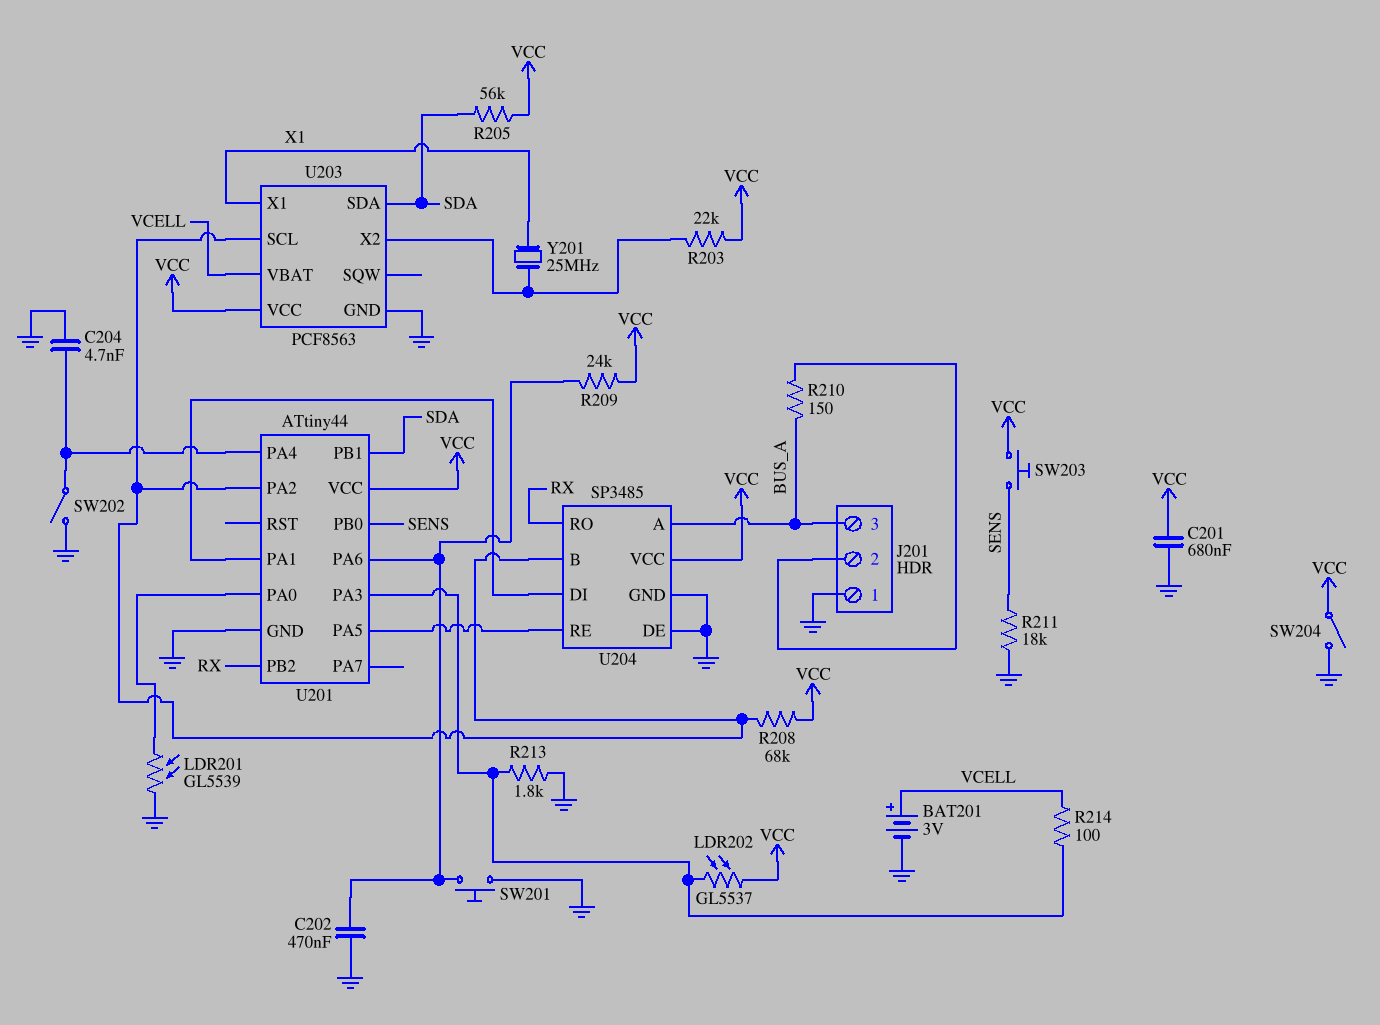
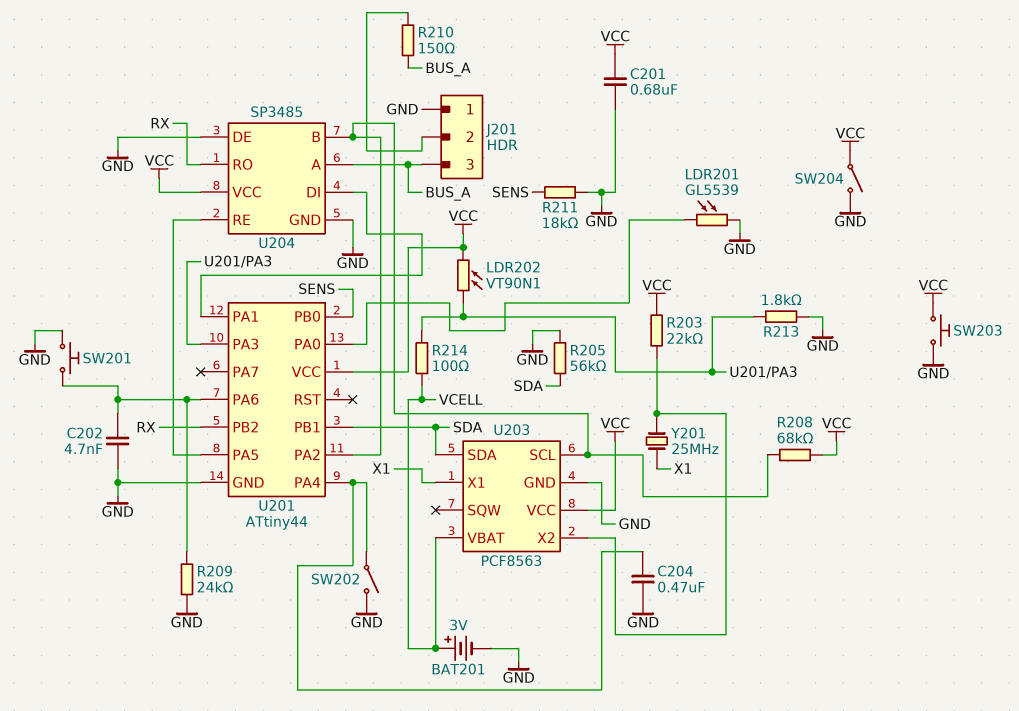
C202: 470nF (GND, U201/PA6) -> 4.7nF (GND, U201/PA6)
C204: 4.7nF (GND, U201/PA4) -> 470nF (GND, U201/PA4)
LDR202: GL5537 (U201/PA3, VCC) -> VT90N1 (U201/PA3, VCC)
R205: 56k (SDA, VCC) -> 56k (GND, SDA)
R209: 24k (U201/PA6, VCC) -> 24k (GND, U201/PA6)
SW203: button (SENS, VCC) -> button (GND, VCC)

